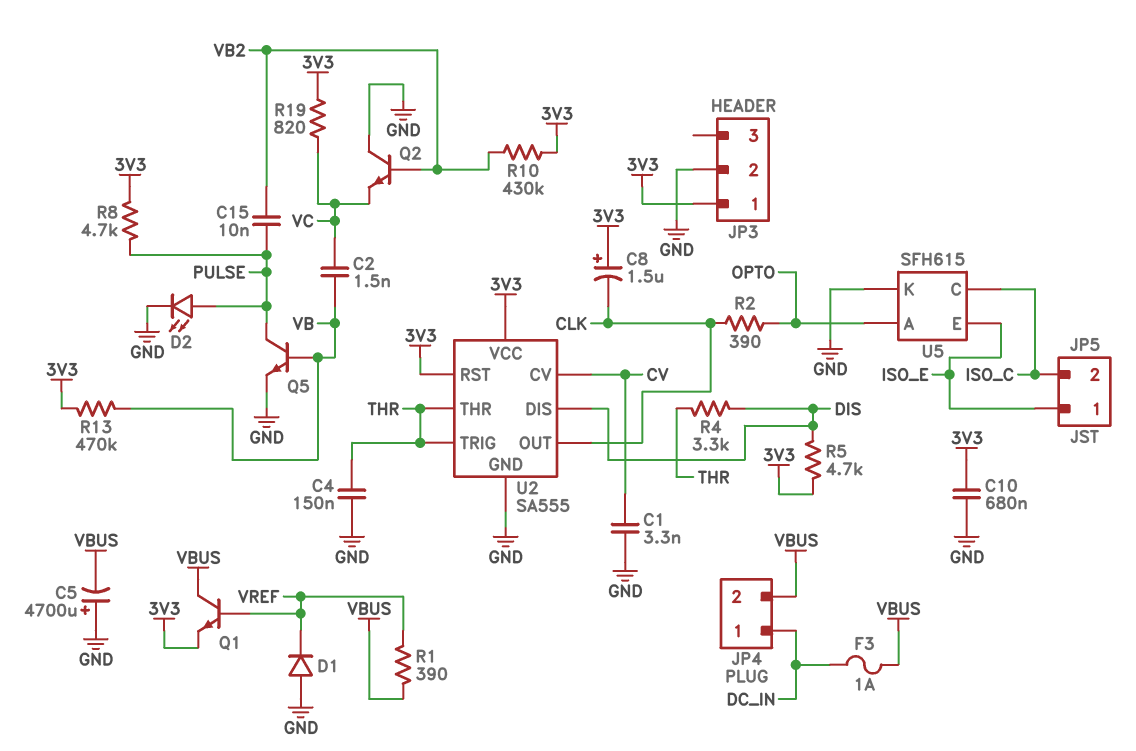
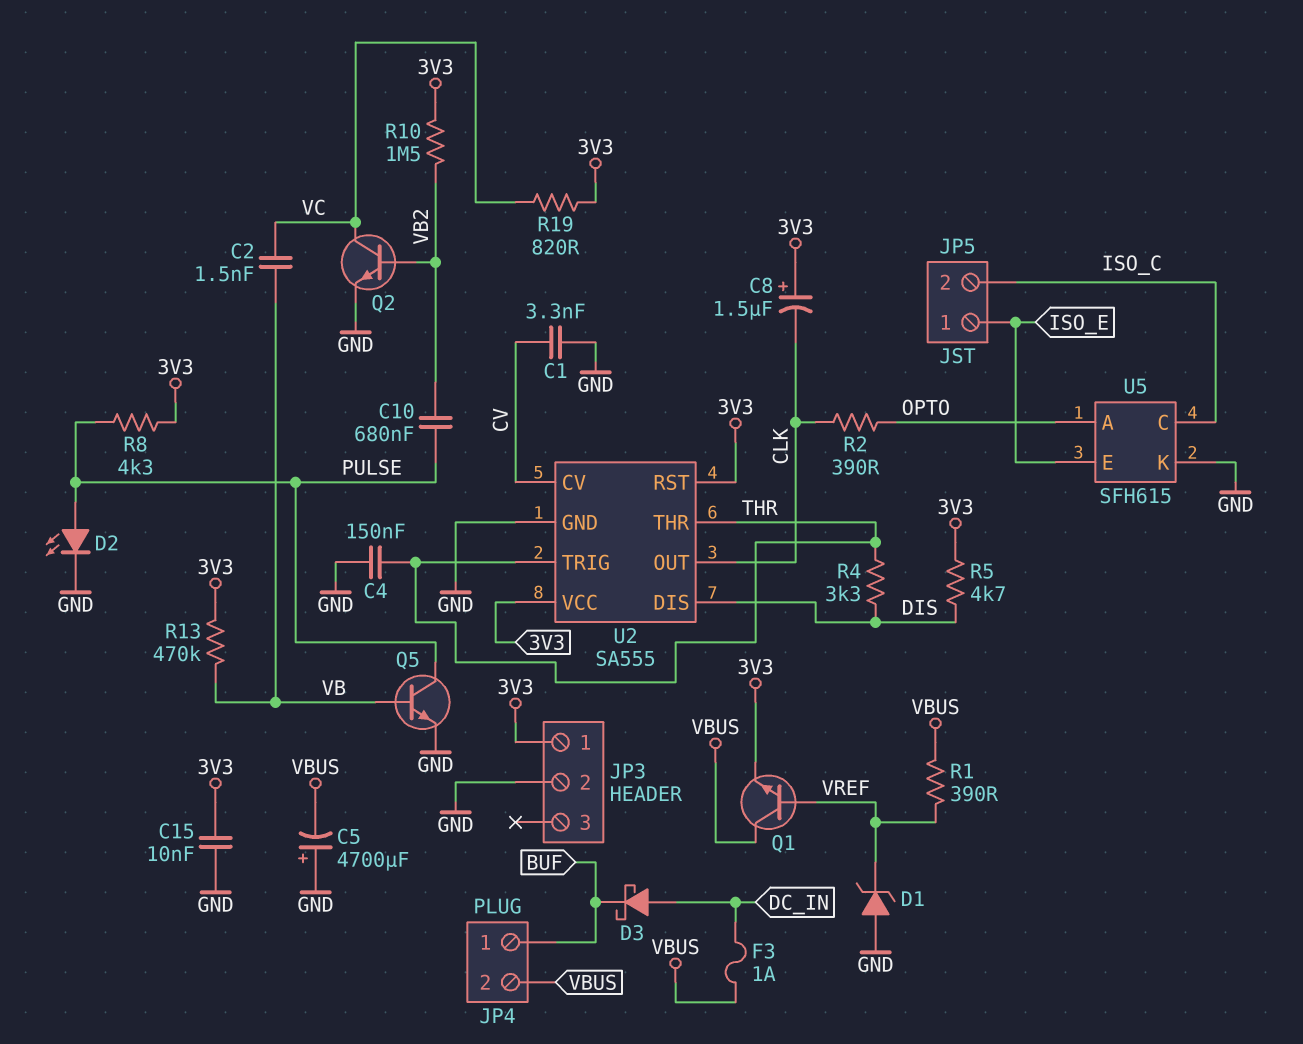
C10: 680nF (3V3, GND) -> 680nF (PULSE, VB2)
C15: 10nF (PULSE, VB2) -> 10nF (3V3, GND)
D1: diode (A GND, K VREF) -> zener (A GND, K VREF)
D3: none -> schottky (A DC_IN, K BUF)
JP4 pin 1: DC_IN -> BUF
Q2: NPN (B VB2, C GND, E VC) -> NPN (B VB2, C VC, E GND)
R8: 4.7k (3V3, PULSE) -> 4.3k (3V3, PULSE)
R10: 430k (3V3, VB2) -> 1.5M (3V3, VB2)

